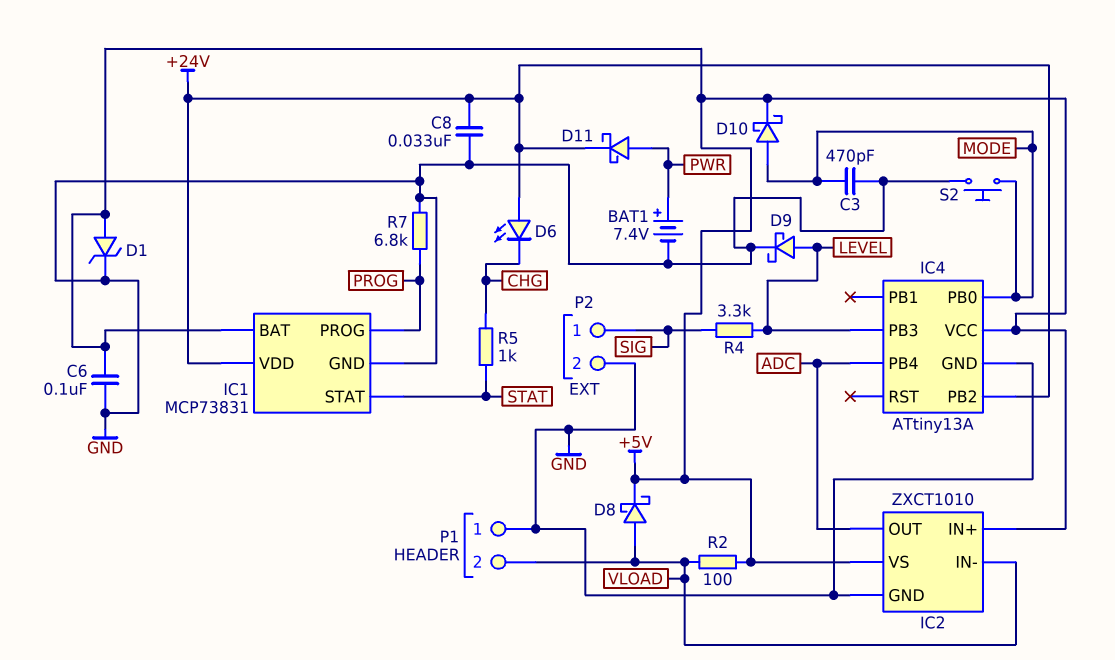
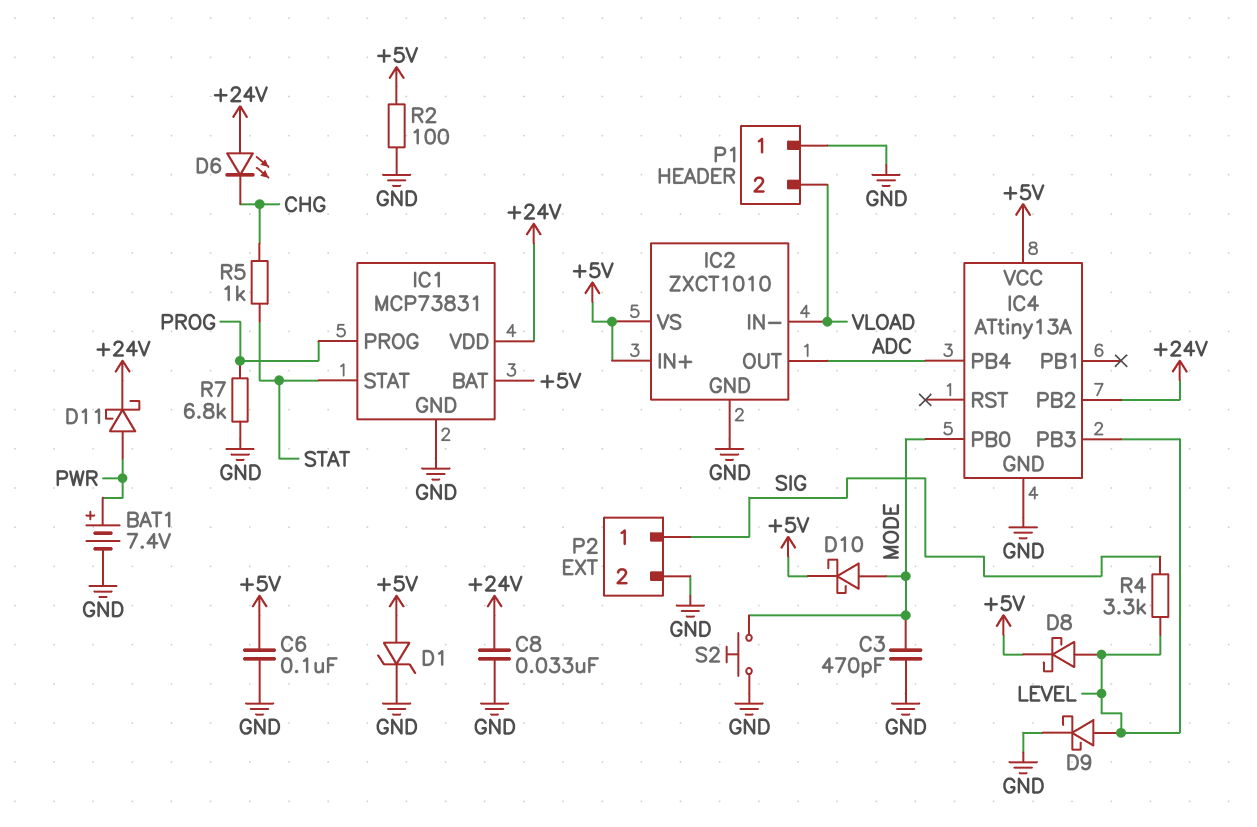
D8: schottky (A VLOAD, K +5V) -> schottky (A LEVEL, K +5V)
R2: 100 (+5V, VLOAD) -> 100 (+5V, GND)

